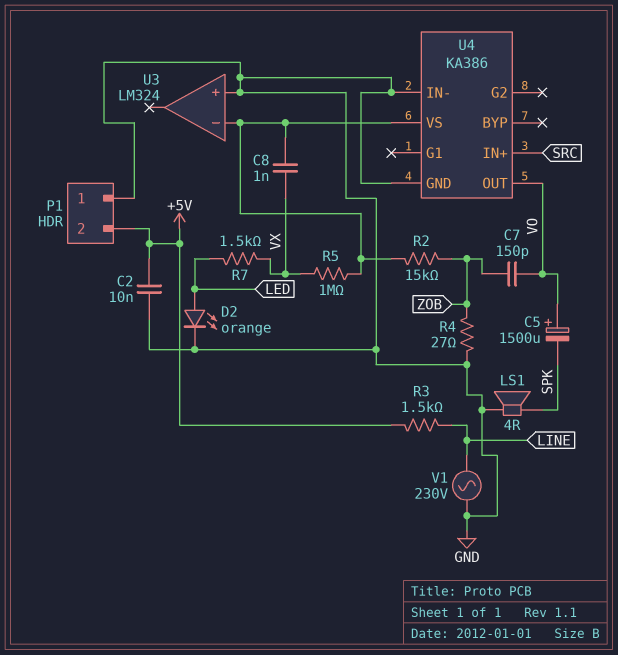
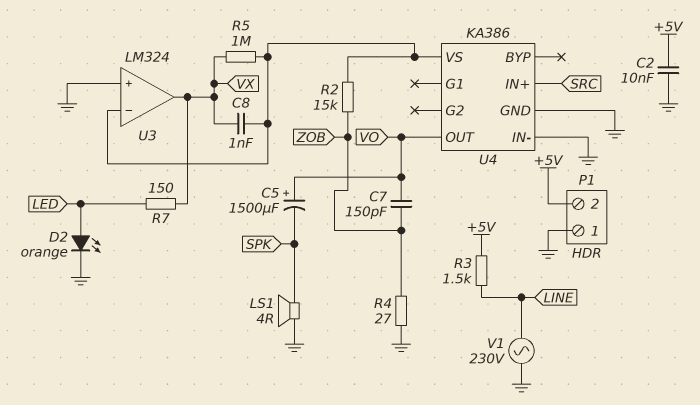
R7: 1.5k (LED, VX) -> 150 (LED, VX)
U3 pin out: none -> VX

